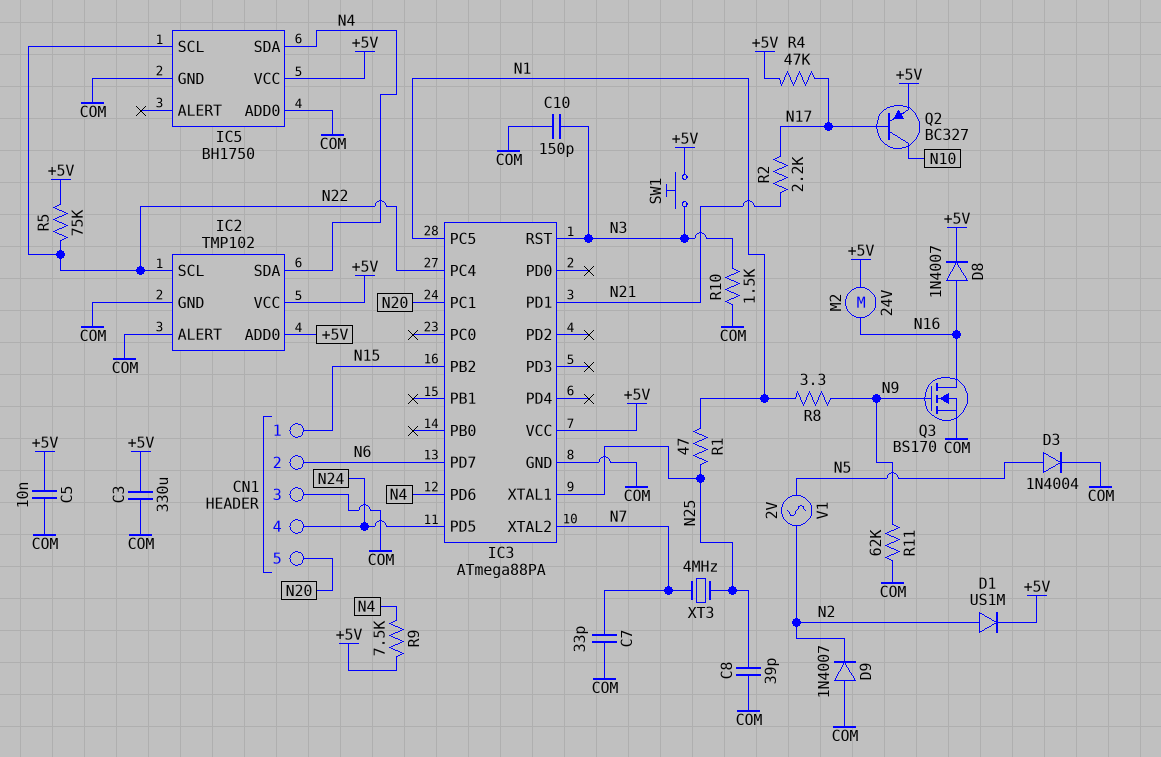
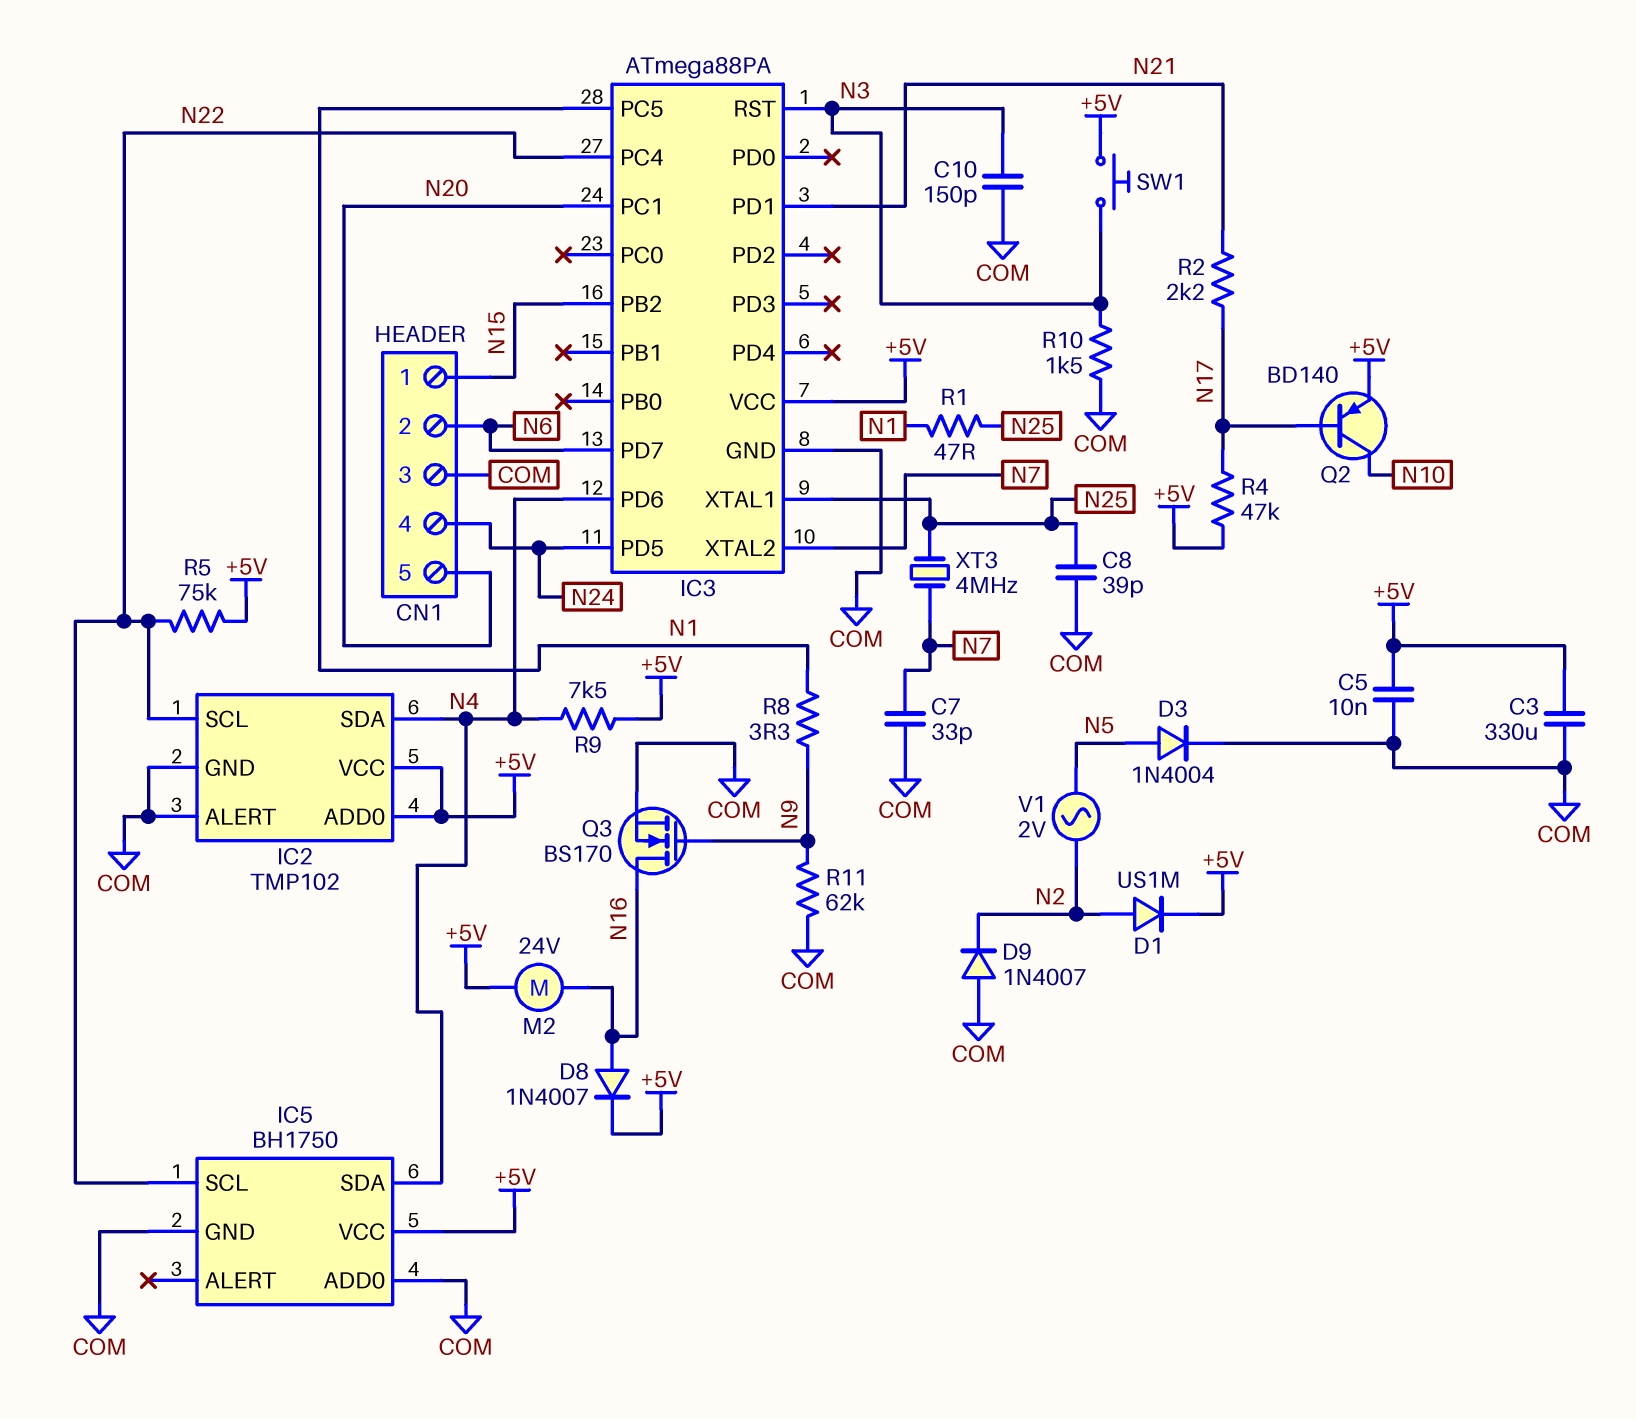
Q2: PNP BC327 (B N17, C N10, E +5V) -> PNP BD140 (B N17, C N10, E +5V)

